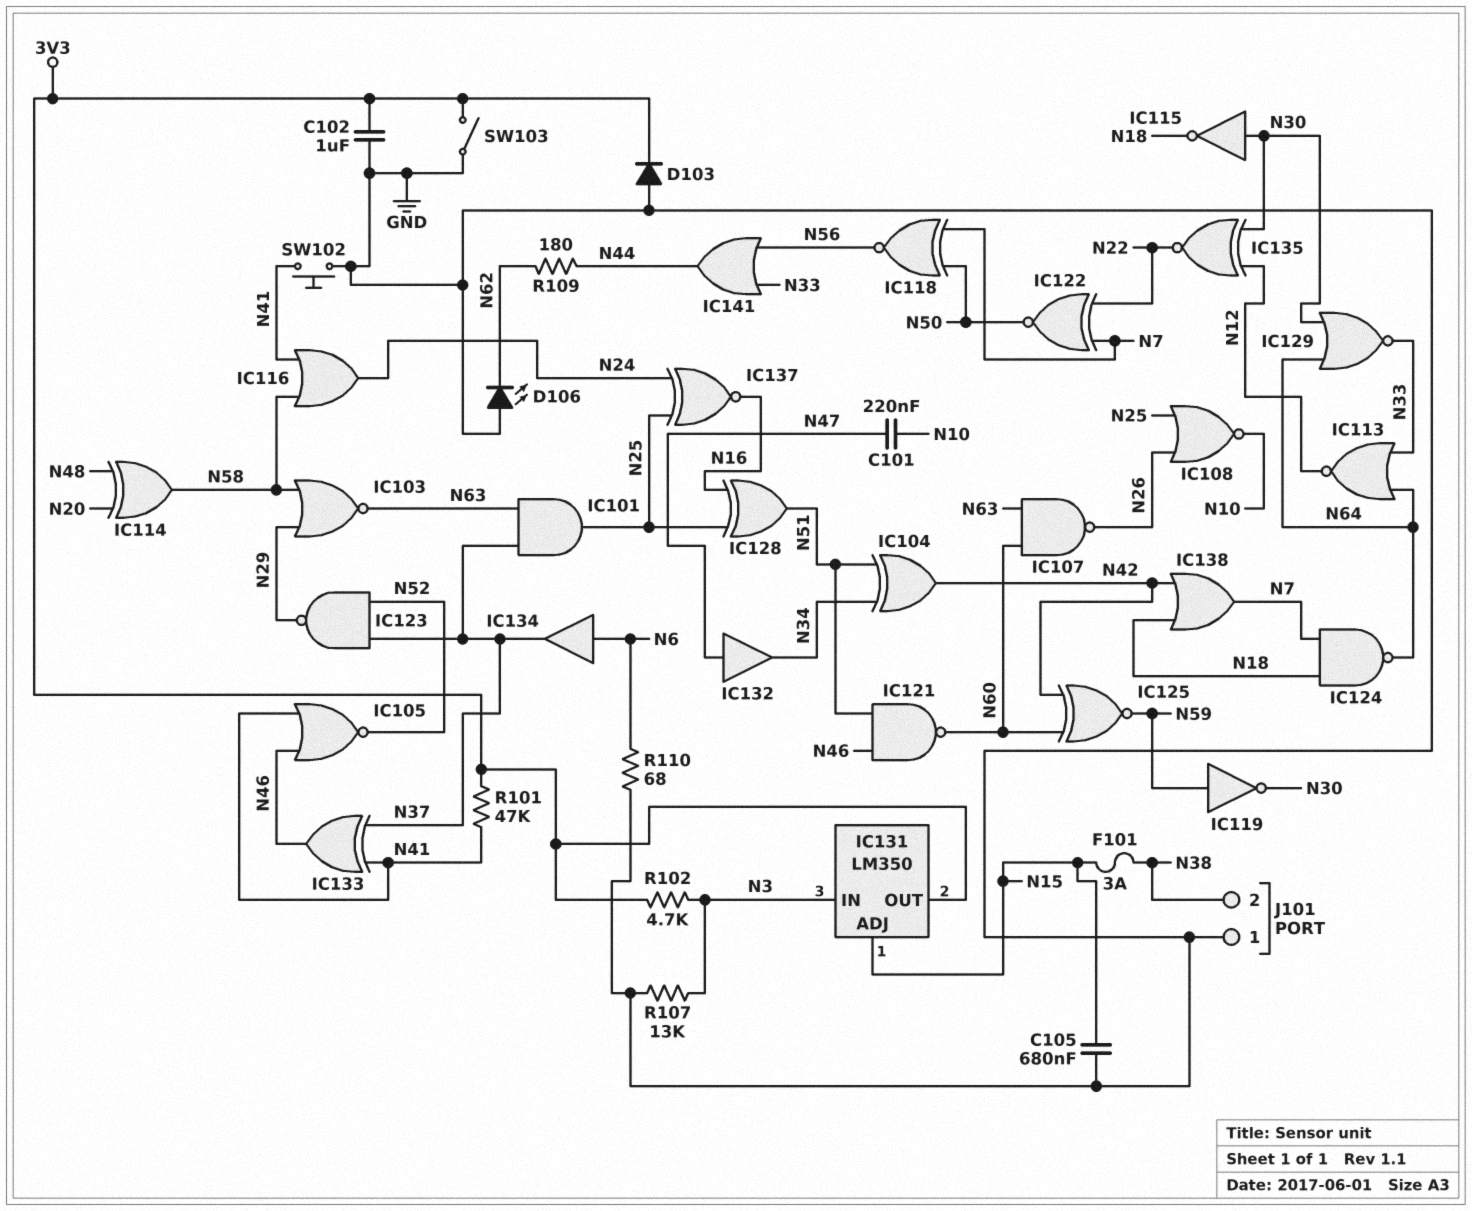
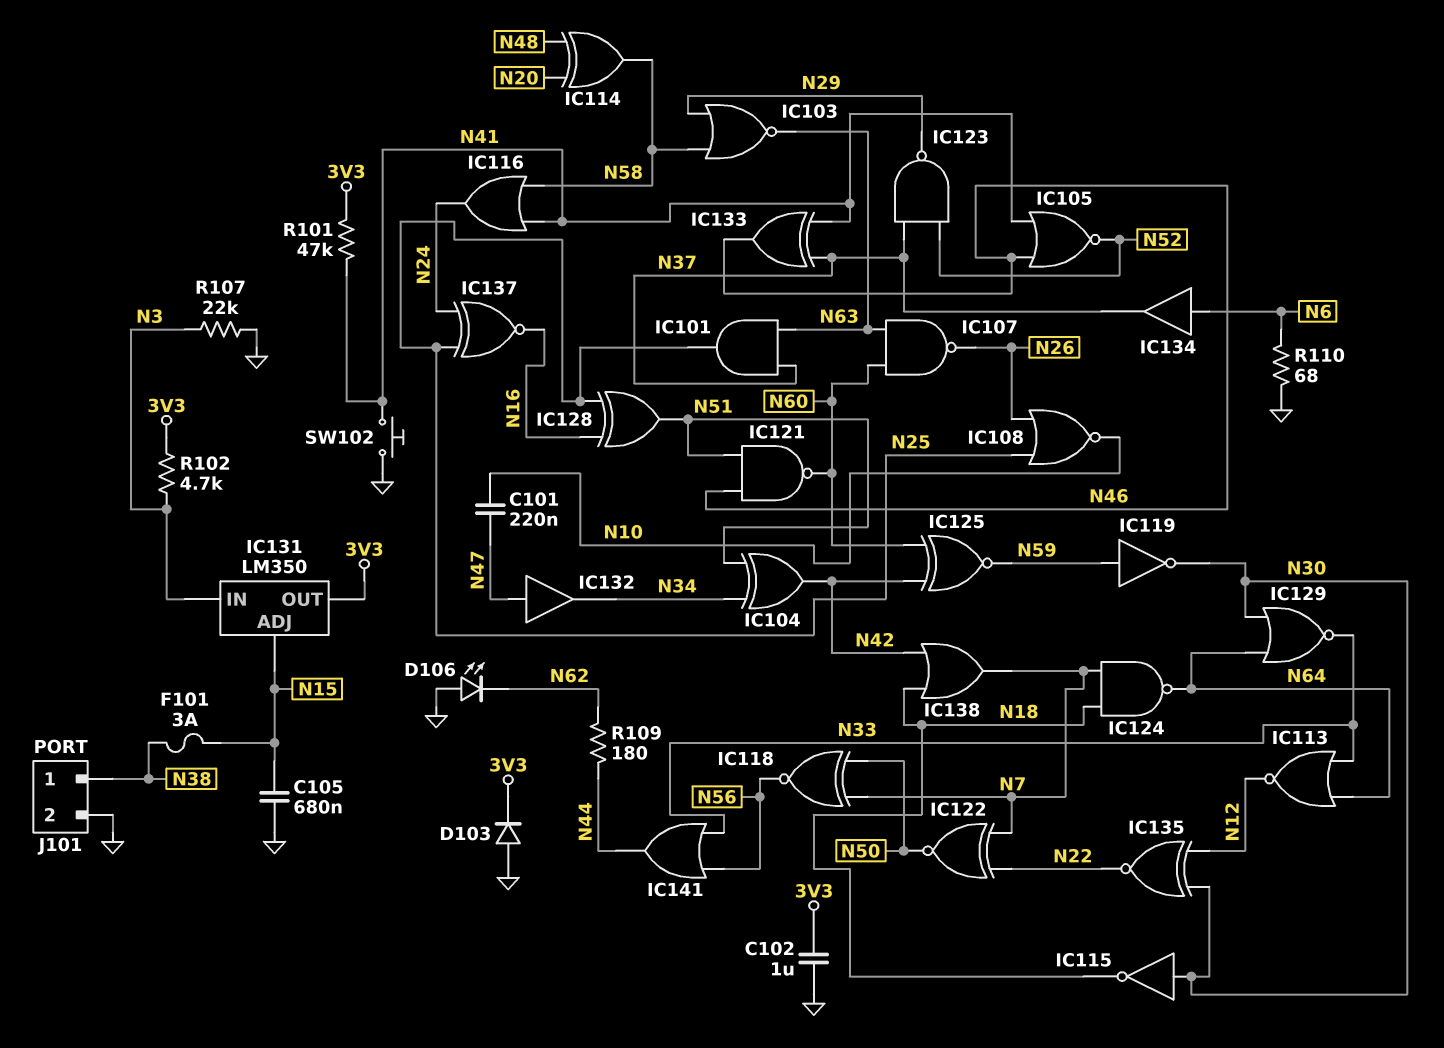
J101 pin 1: GND -> N38
J101 pin 2: N38 -> GND
R107: 13k (GND, N3) -> 22k (GND, N3)
SW103: switch (3V3, GND) -> none

